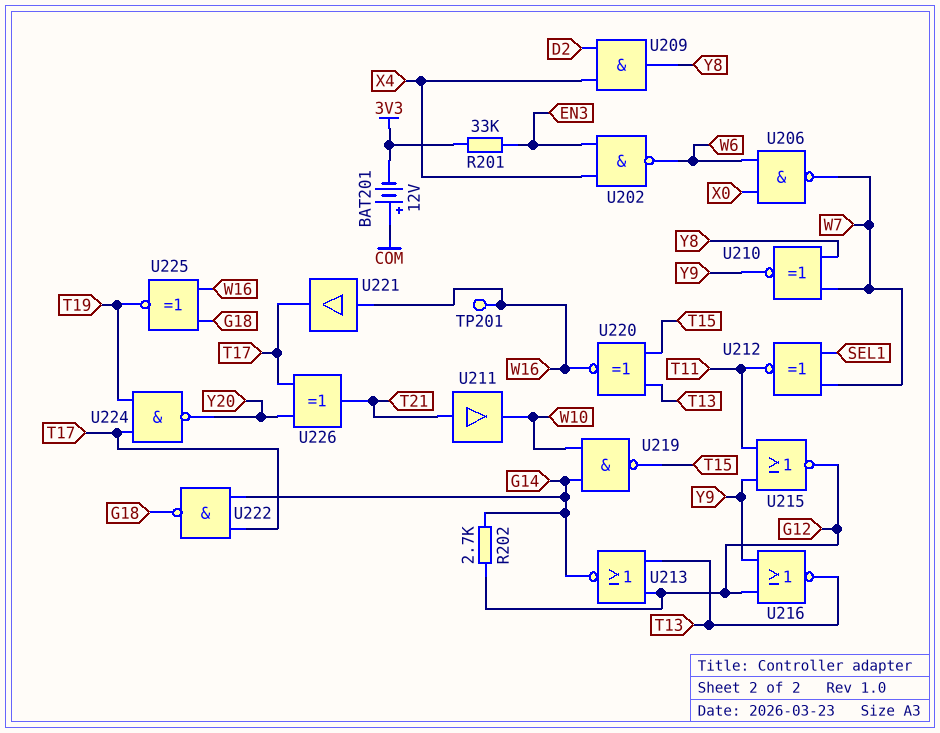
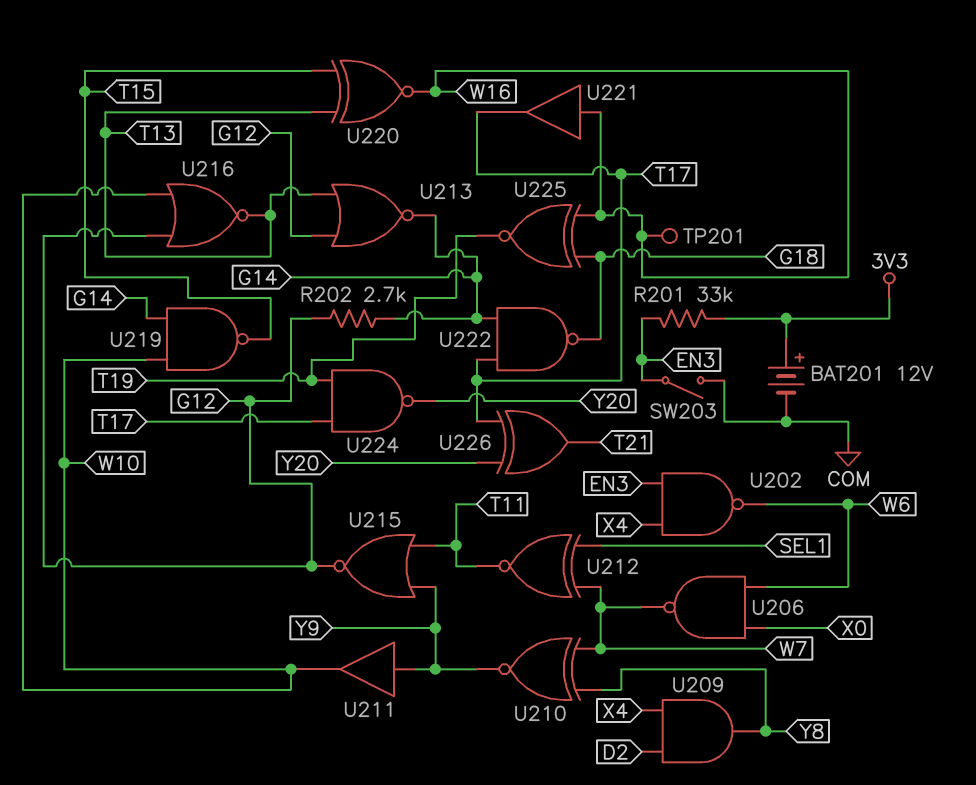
BAT201: 12V (plus COM, minus 3V3) -> 12V (plus 3V3, minus COM)
SW203: none -> switch (COM, EN3)
U211: buffer (in T21, out W10) -> buffer (in Y9, out W10)
U216: NOR (in G12, in Y9, out T13) -> NOR (in G12, in W10, out T13)

